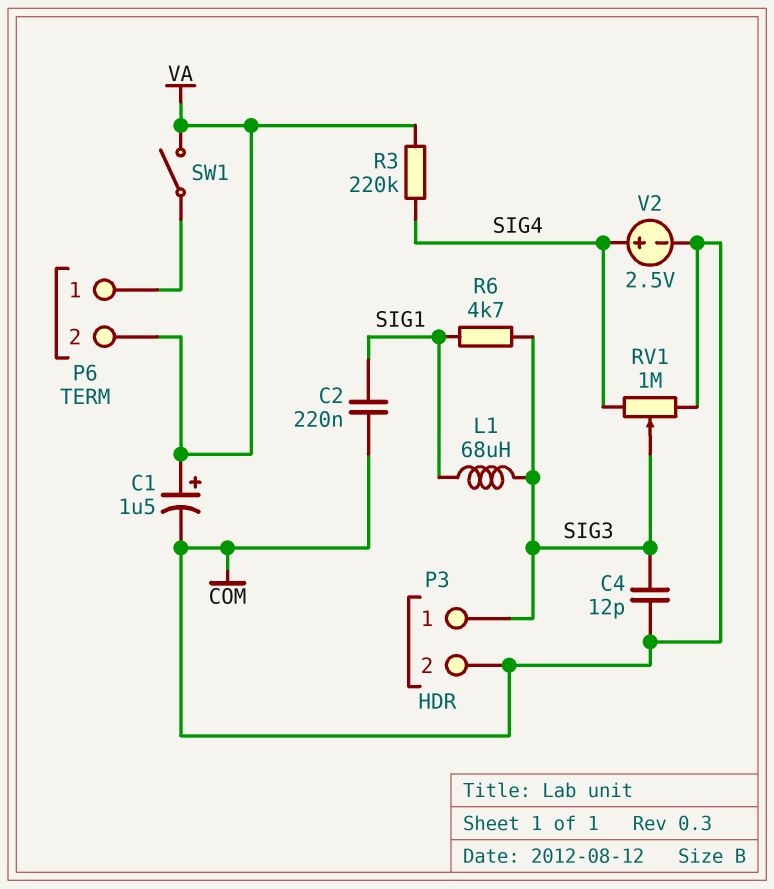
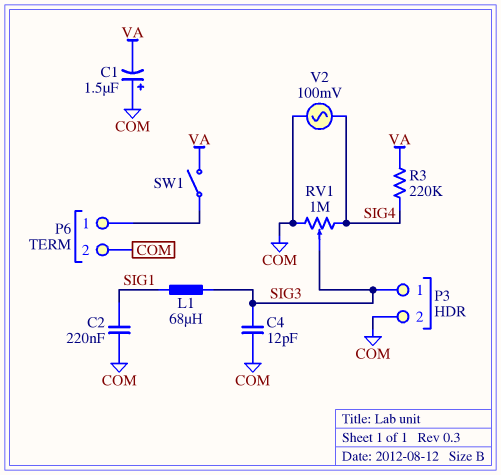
C1: 1.5uF (plus VA, minus COM) -> 1.5uF (plus COM, minus VA)
P6 pin 2: VA -> COM
R6: 4.7k (SIG1, SIG3) -> none
V2: 2.5V (plus SIG4, minus COM) -> AC 100mV (COM, SIG4)

